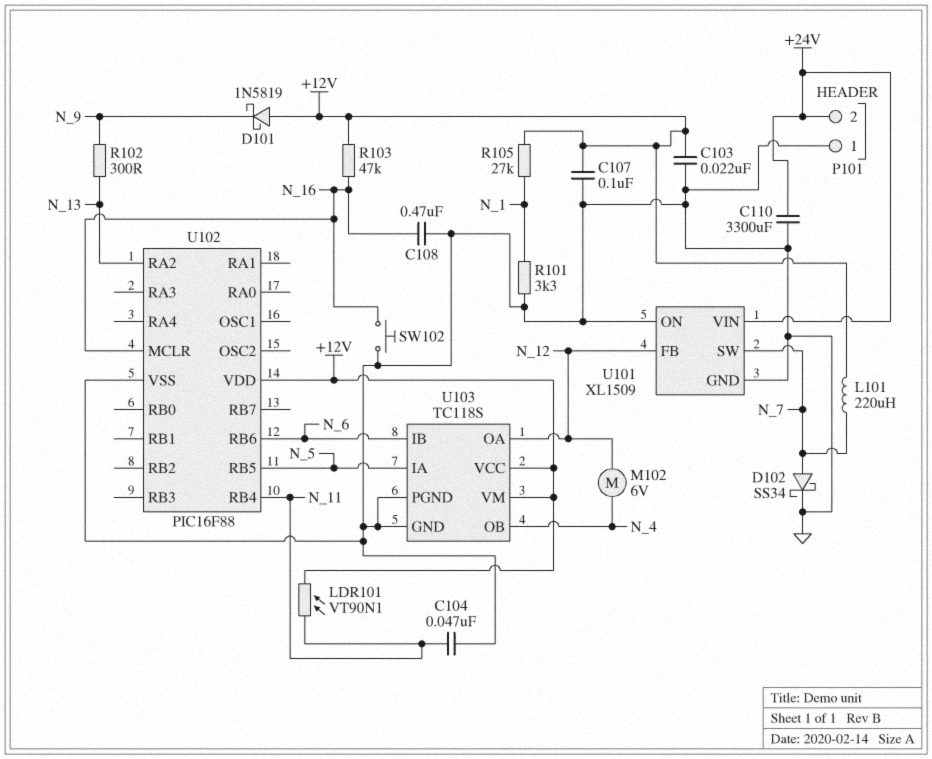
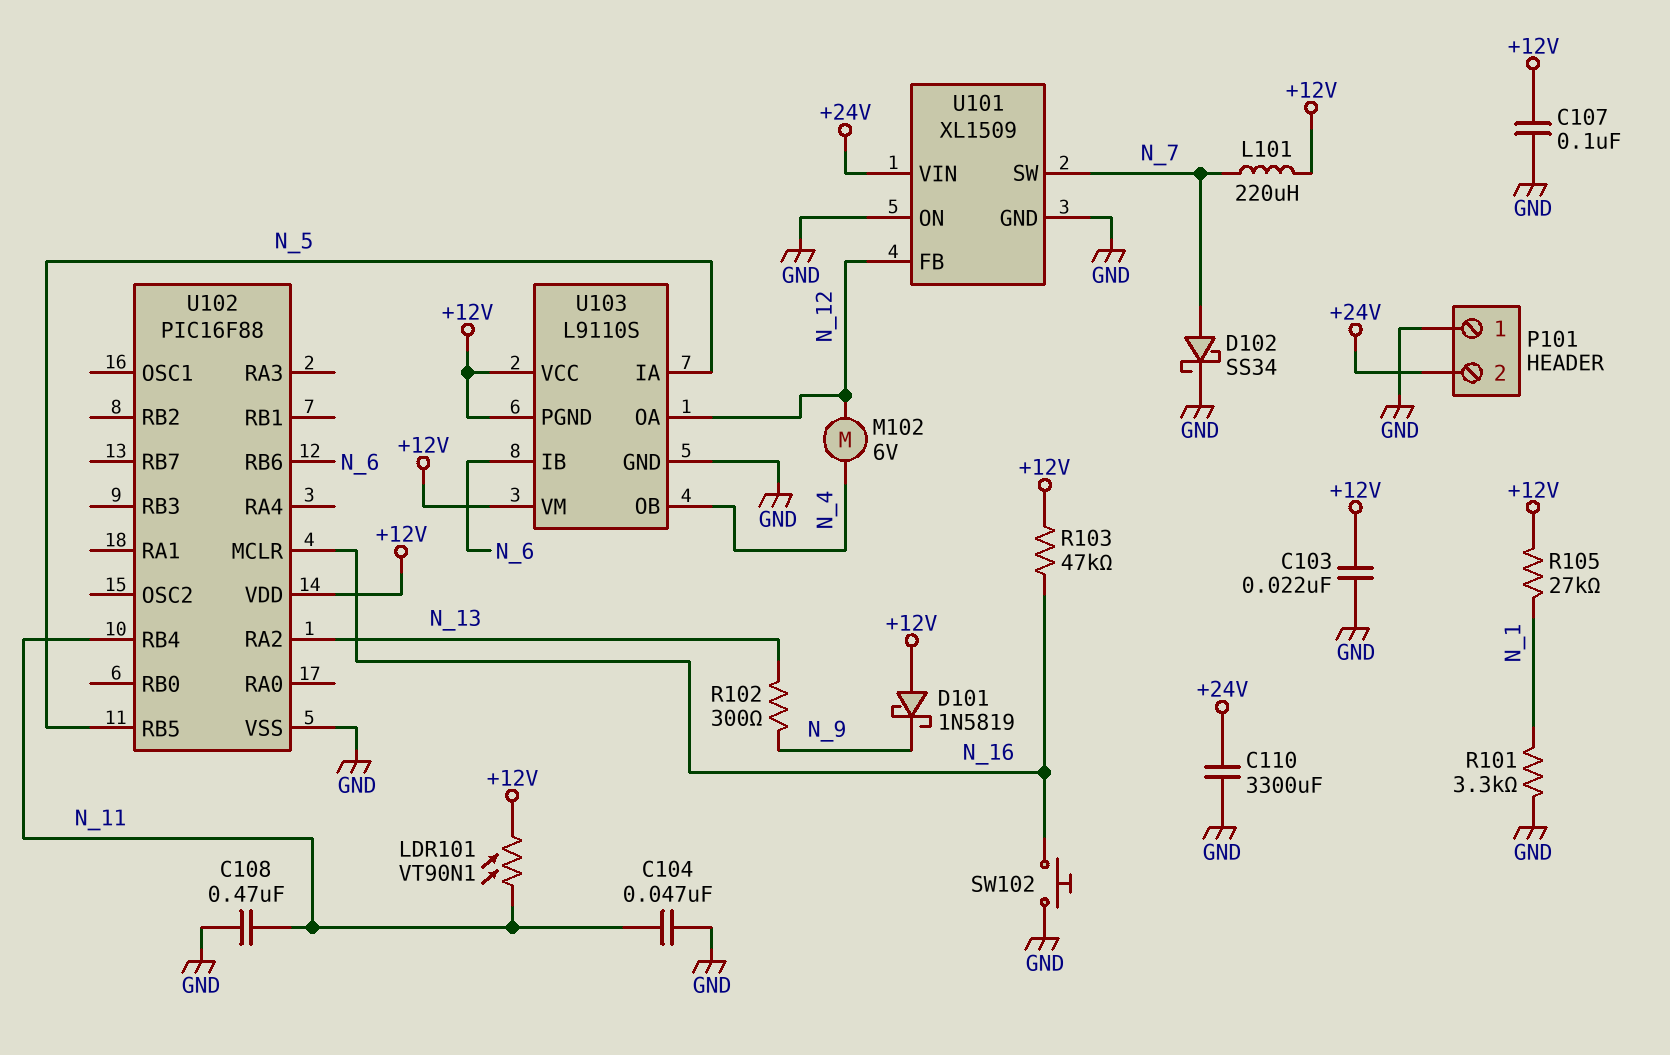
C108: 470nF (GND, N_16) -> 470nF (GND, N_11)
U103: TC118S -> L9110S
U103 pin PGND: GND -> +12V

